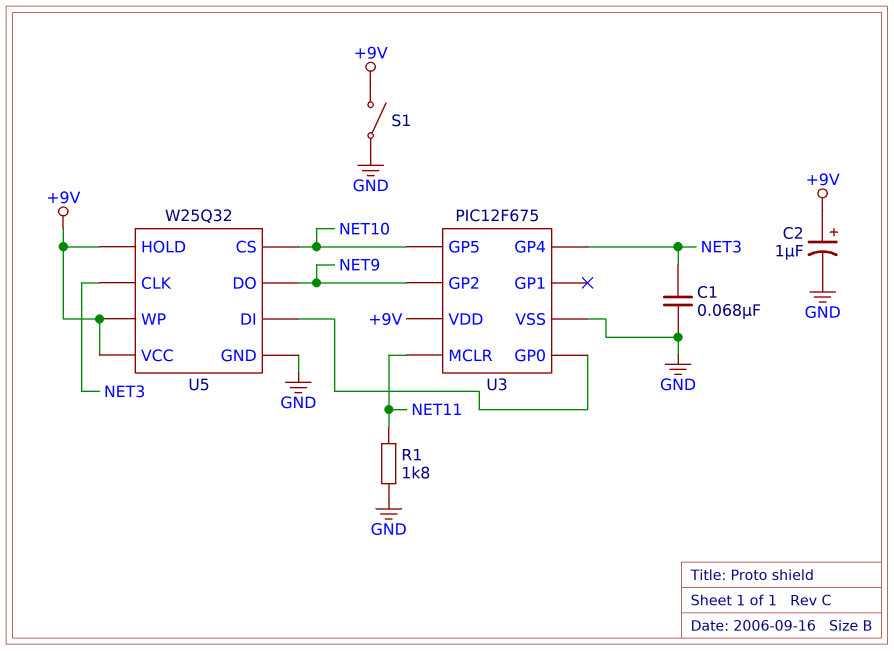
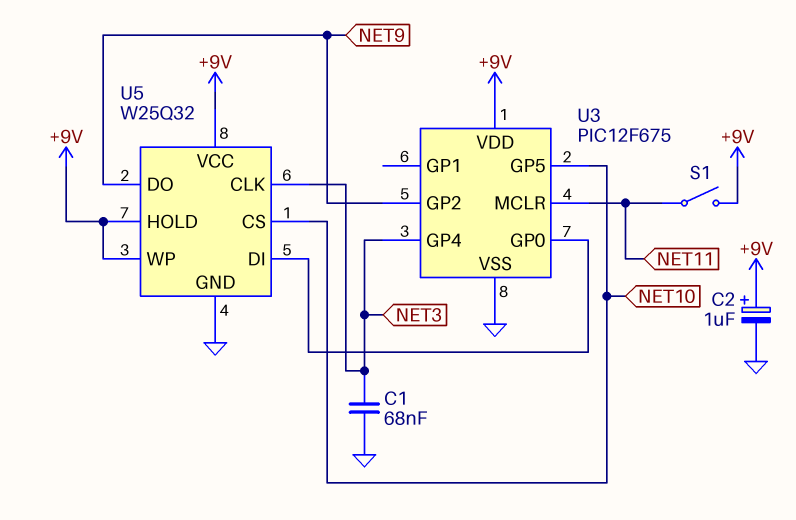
R1: 1.8k (GND, NET11) -> none
S1: switch (+9V, GND) -> switch (+9V, NET11)

